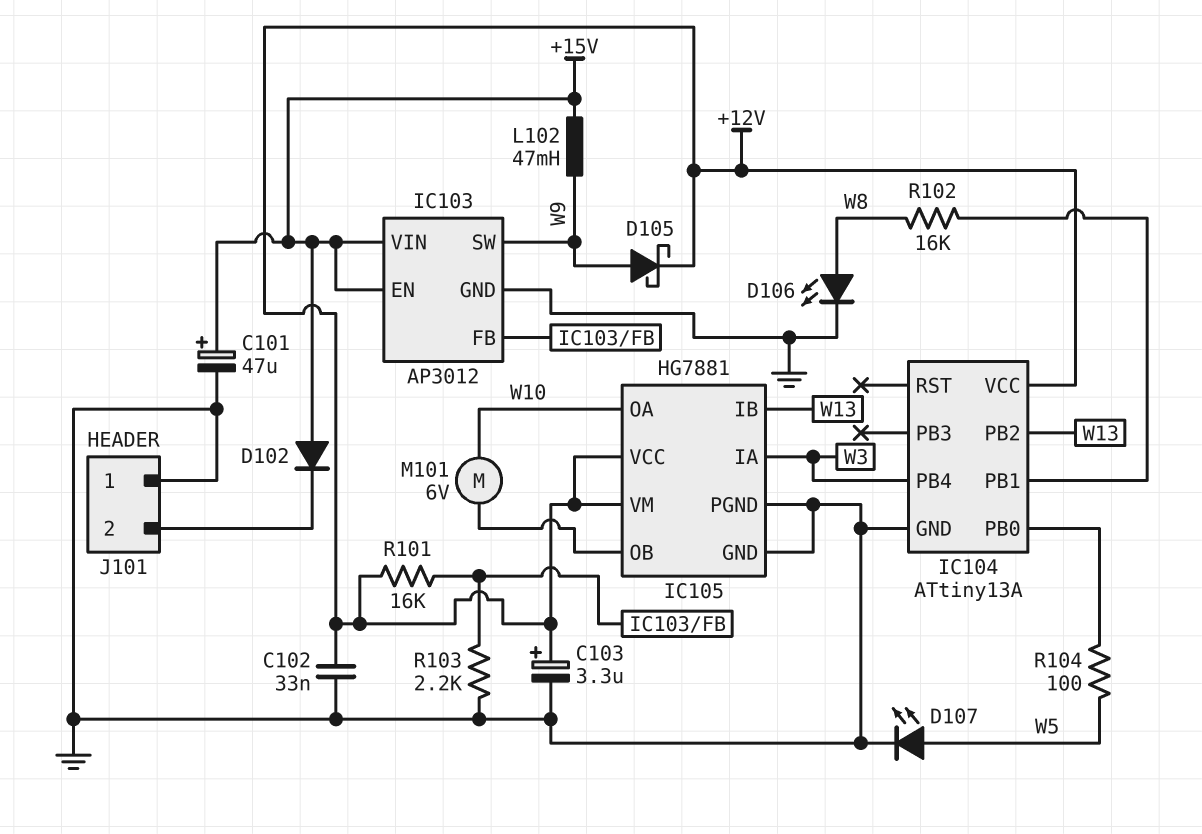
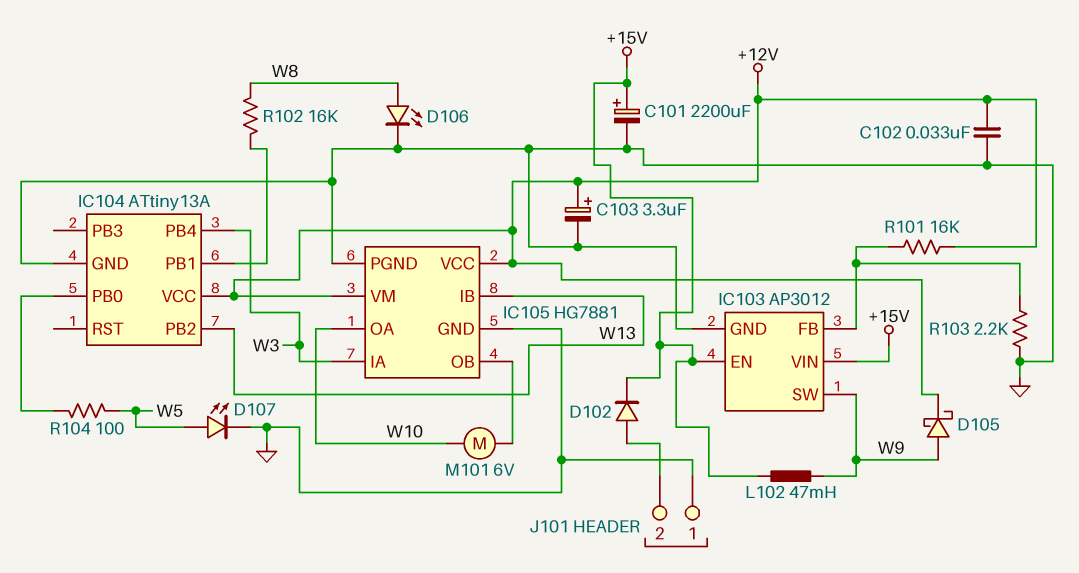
C101: 47uF (plus +15V, minus GND) -> 2200uF (plus +15V, minus GND)
D102: diode (A +15V, K J101/2) -> diode (A J101/2, K +15V)

